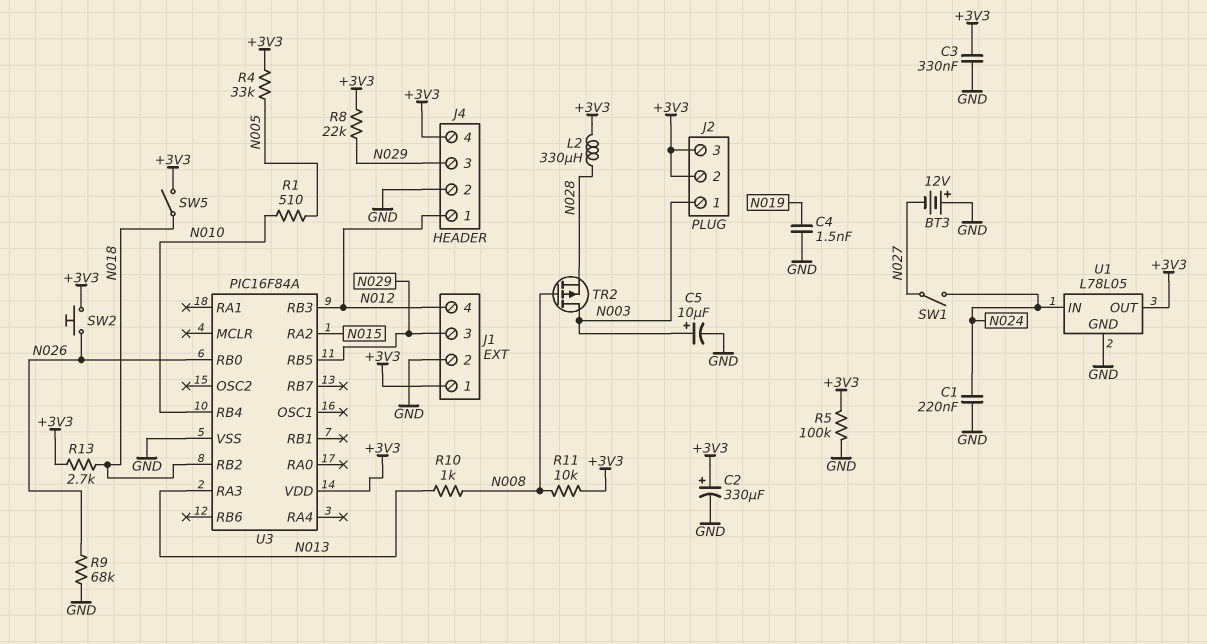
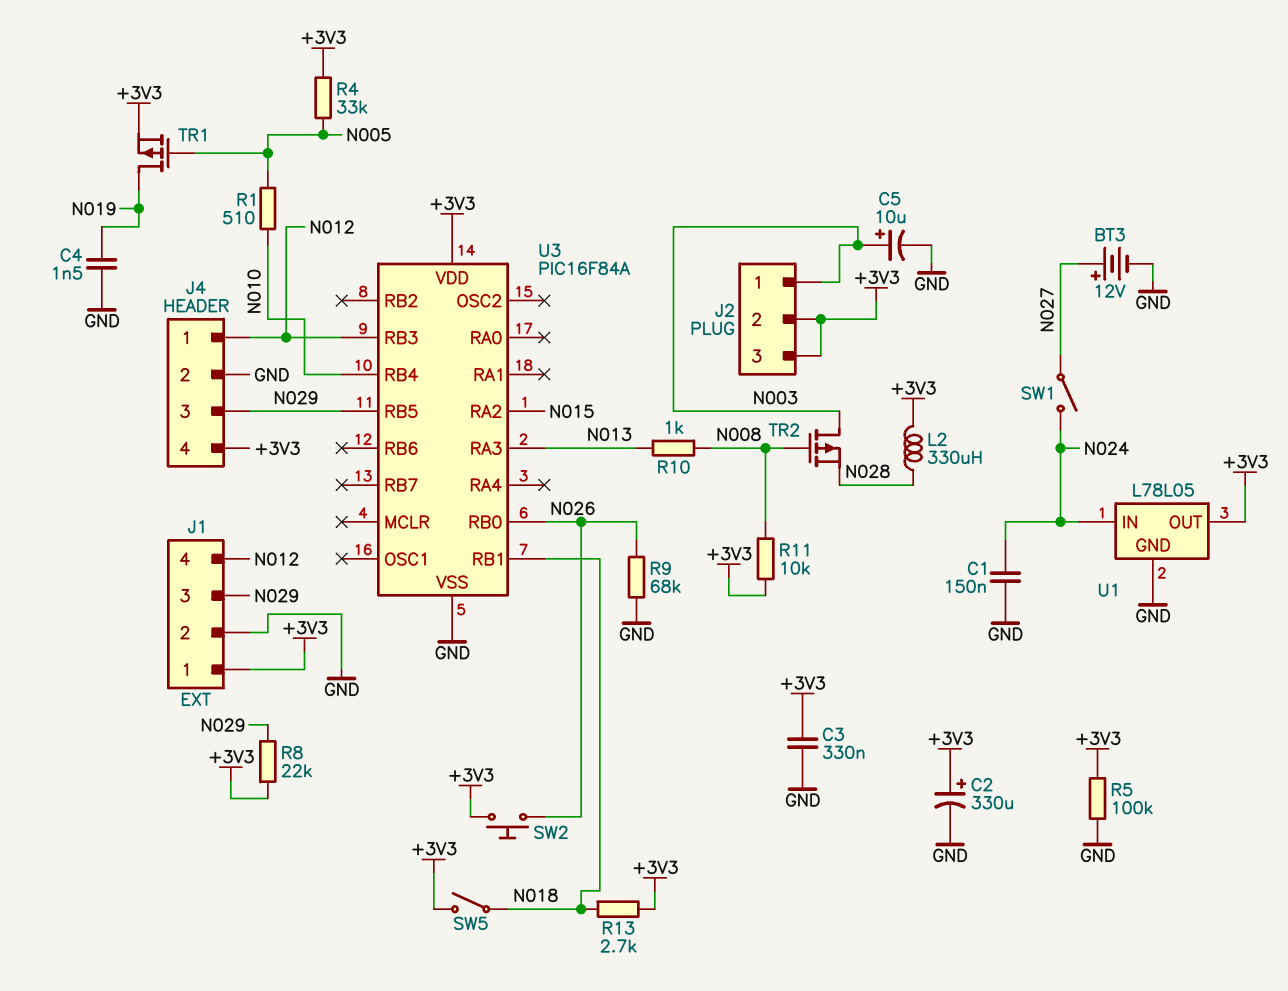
BT3: 12V (plus GND, minus N027) -> 12V (plus N027, minus GND)
C1: 220nF (GND, N024) -> 150nF (GND, N024)
TR1: none -> PMOS (G N005, D N019, S +3V3)
U3 pin RB1: none -> N018
U3 pin RB2: N018 -> none

